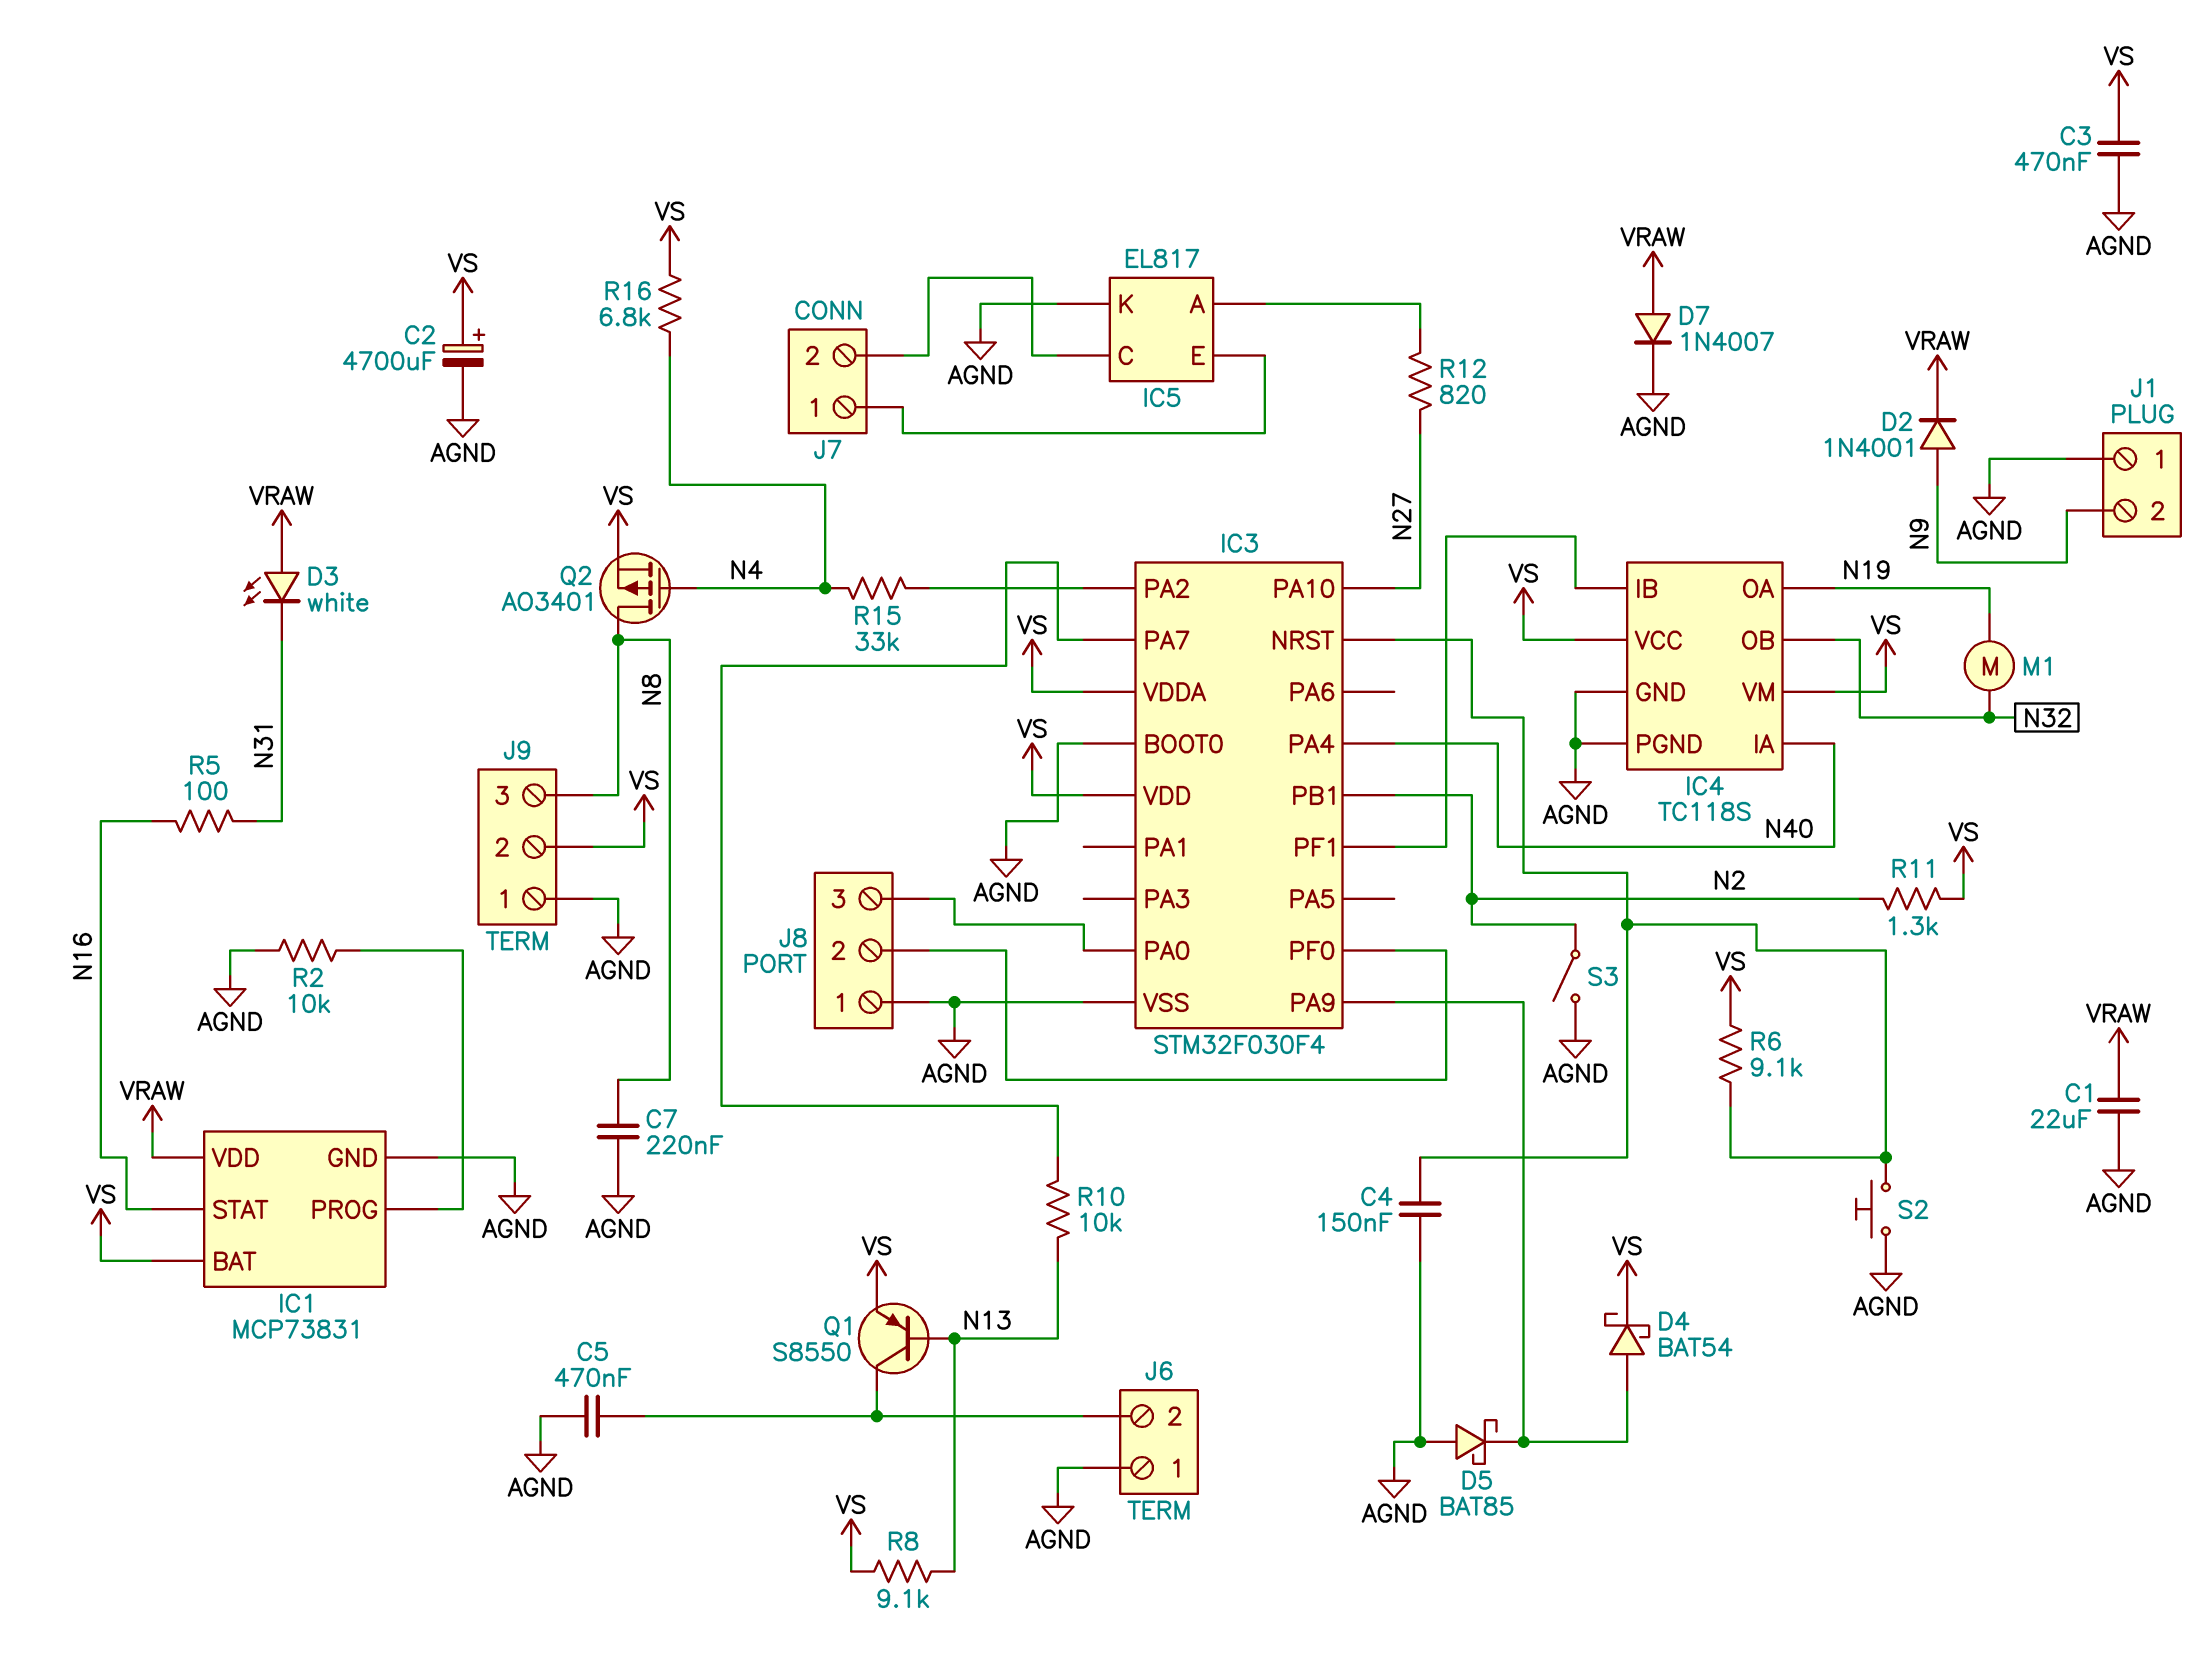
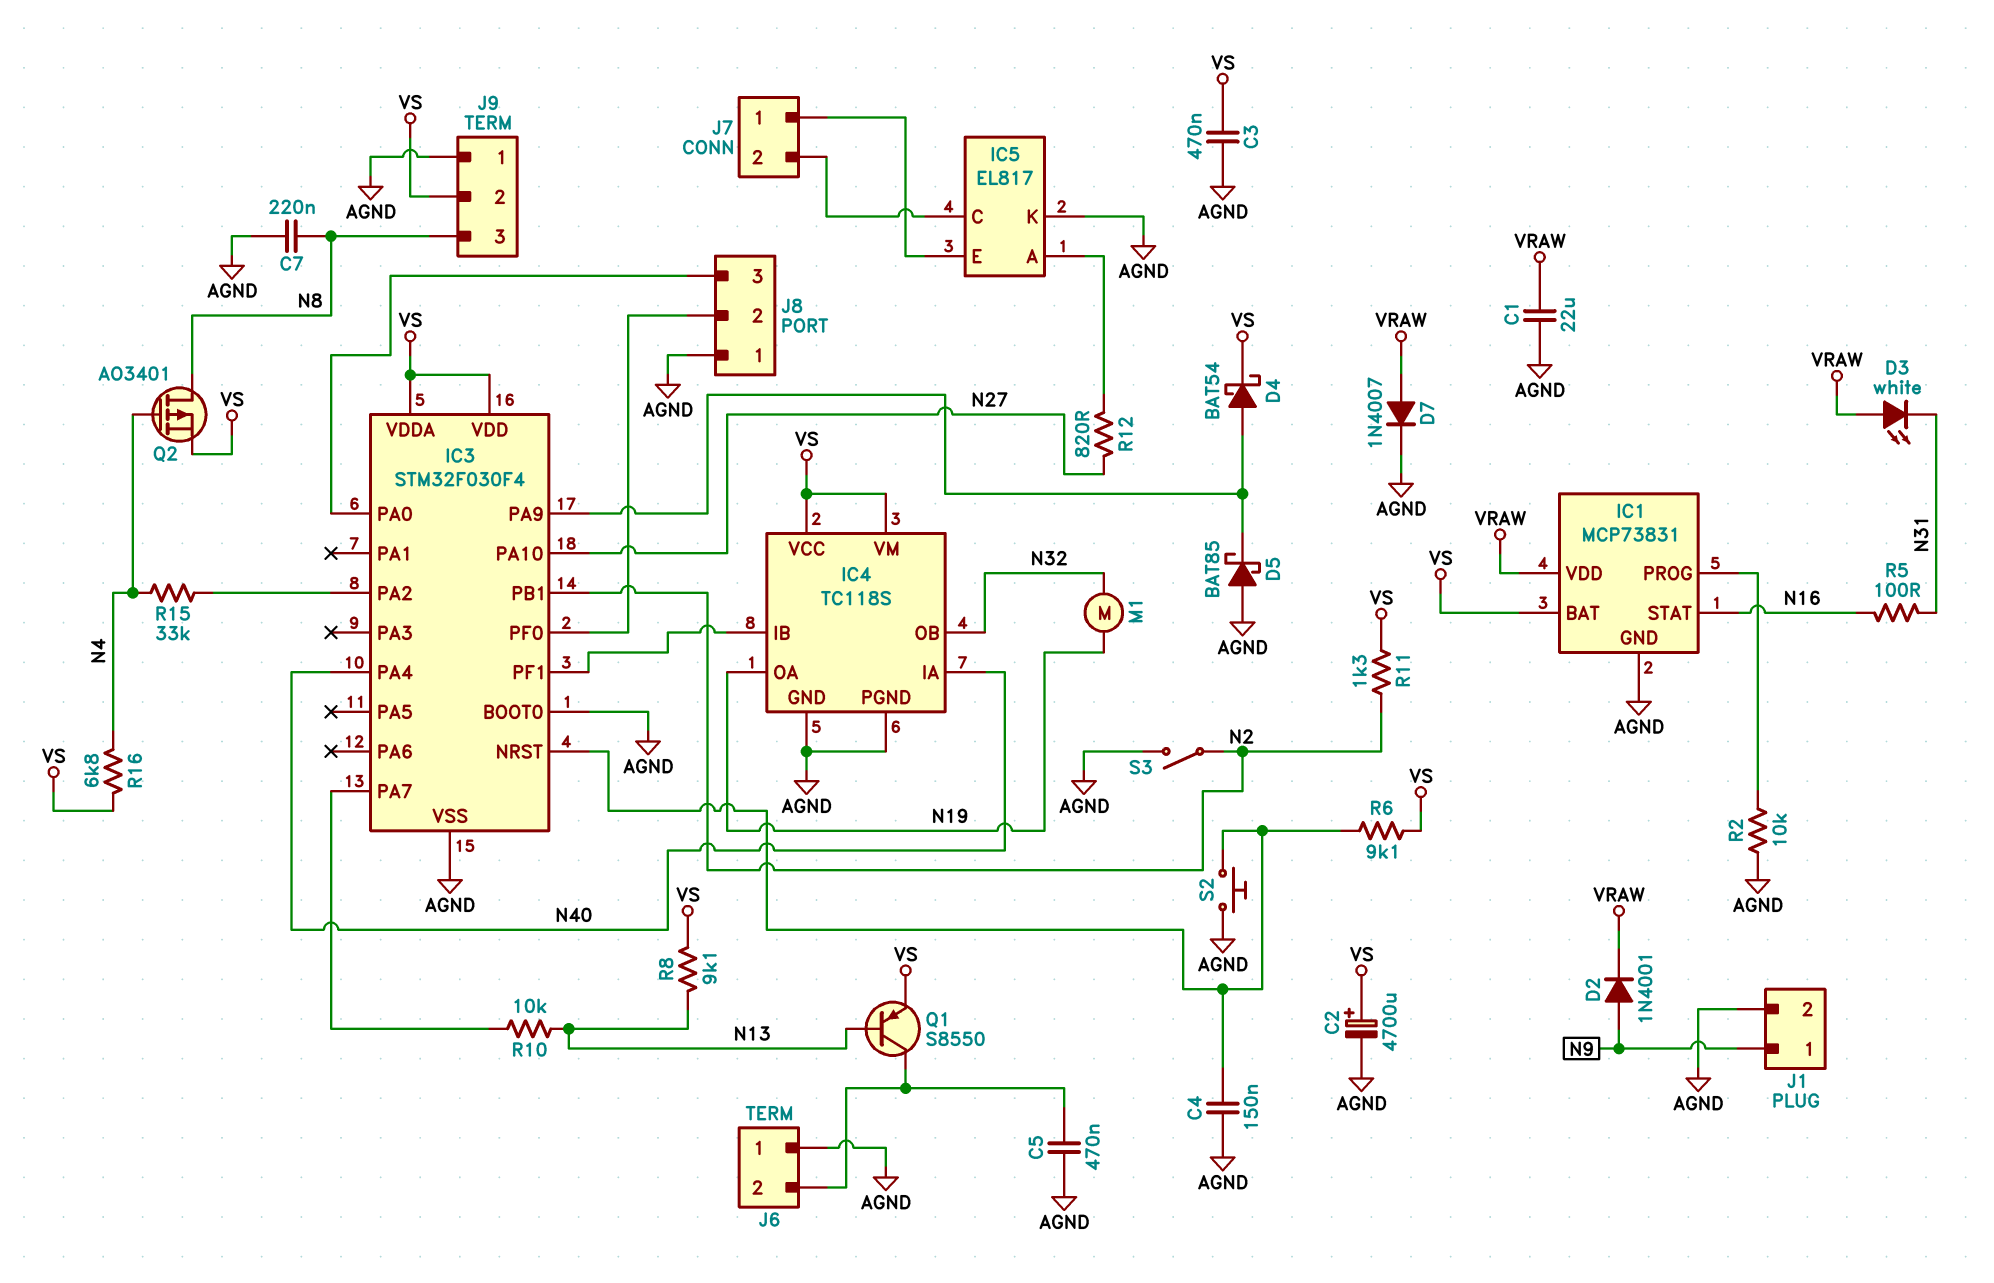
J1 pin 1: AGND -> N9
J1 pin 2: N9 -> AGND

